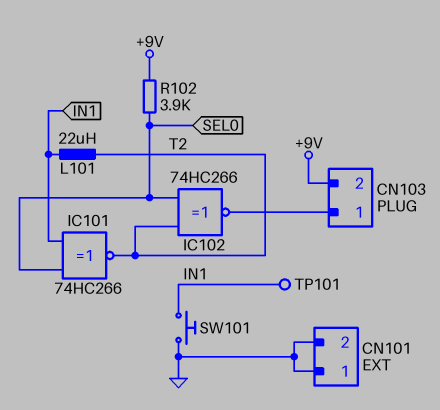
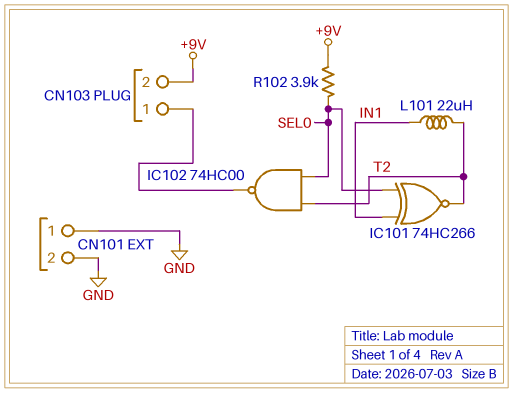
IC102: XNOR 74HC266 (in SEL0, in T2, out CN103/1) -> NAND 74HC00 (in SEL0, in T2, out CN103/1)
SW101: button (GND, IN1) -> none
TP101: test point (IN1) -> none

